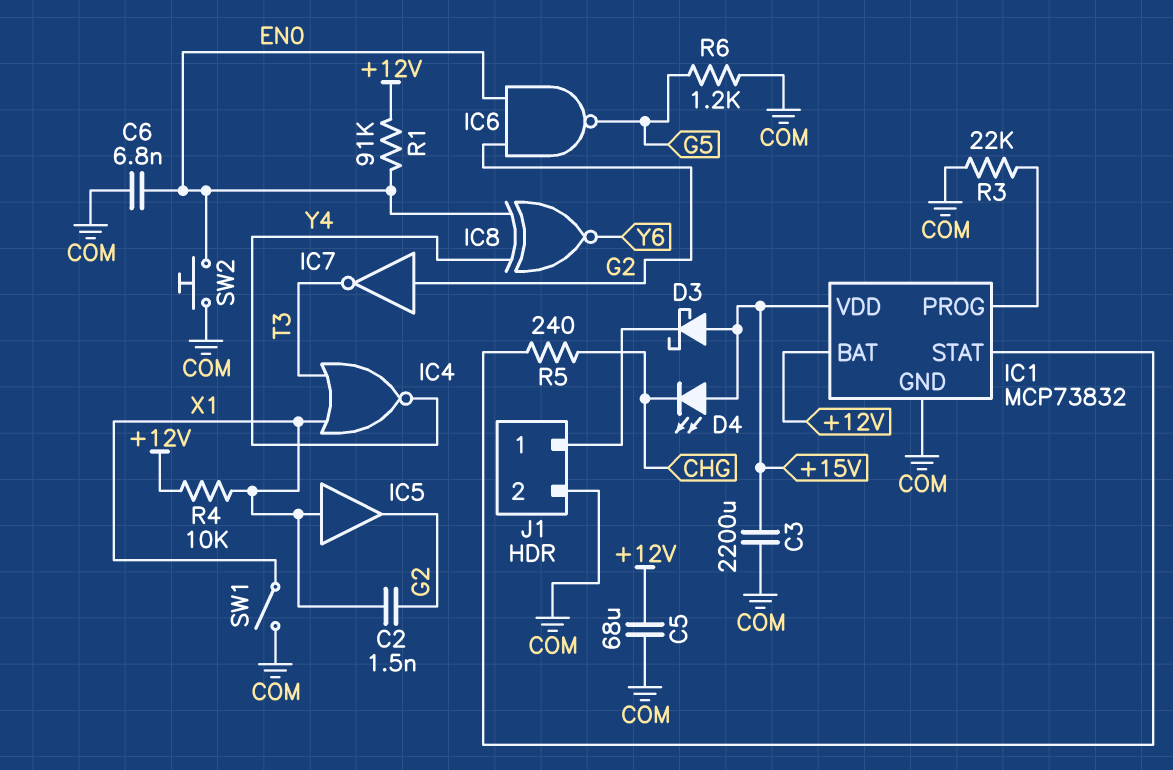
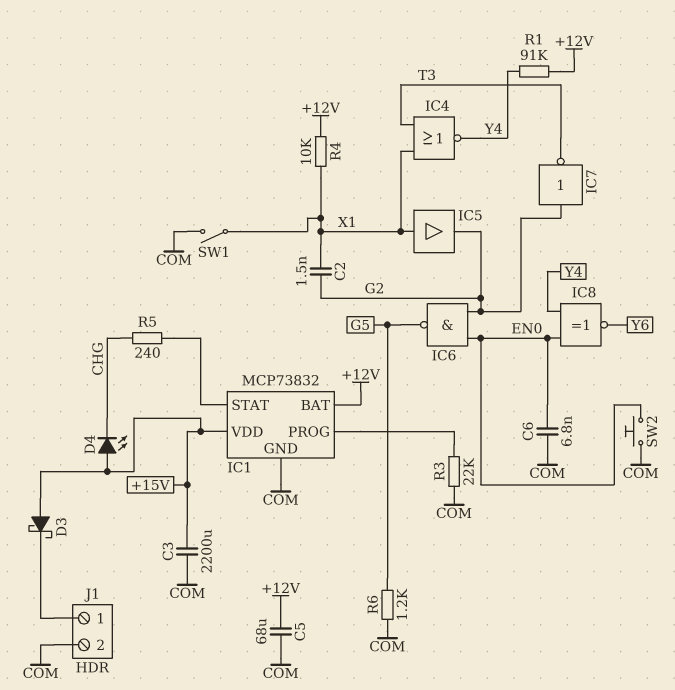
R1: 91k (+12V, EN0) -> 91k (+12V, Y4)

